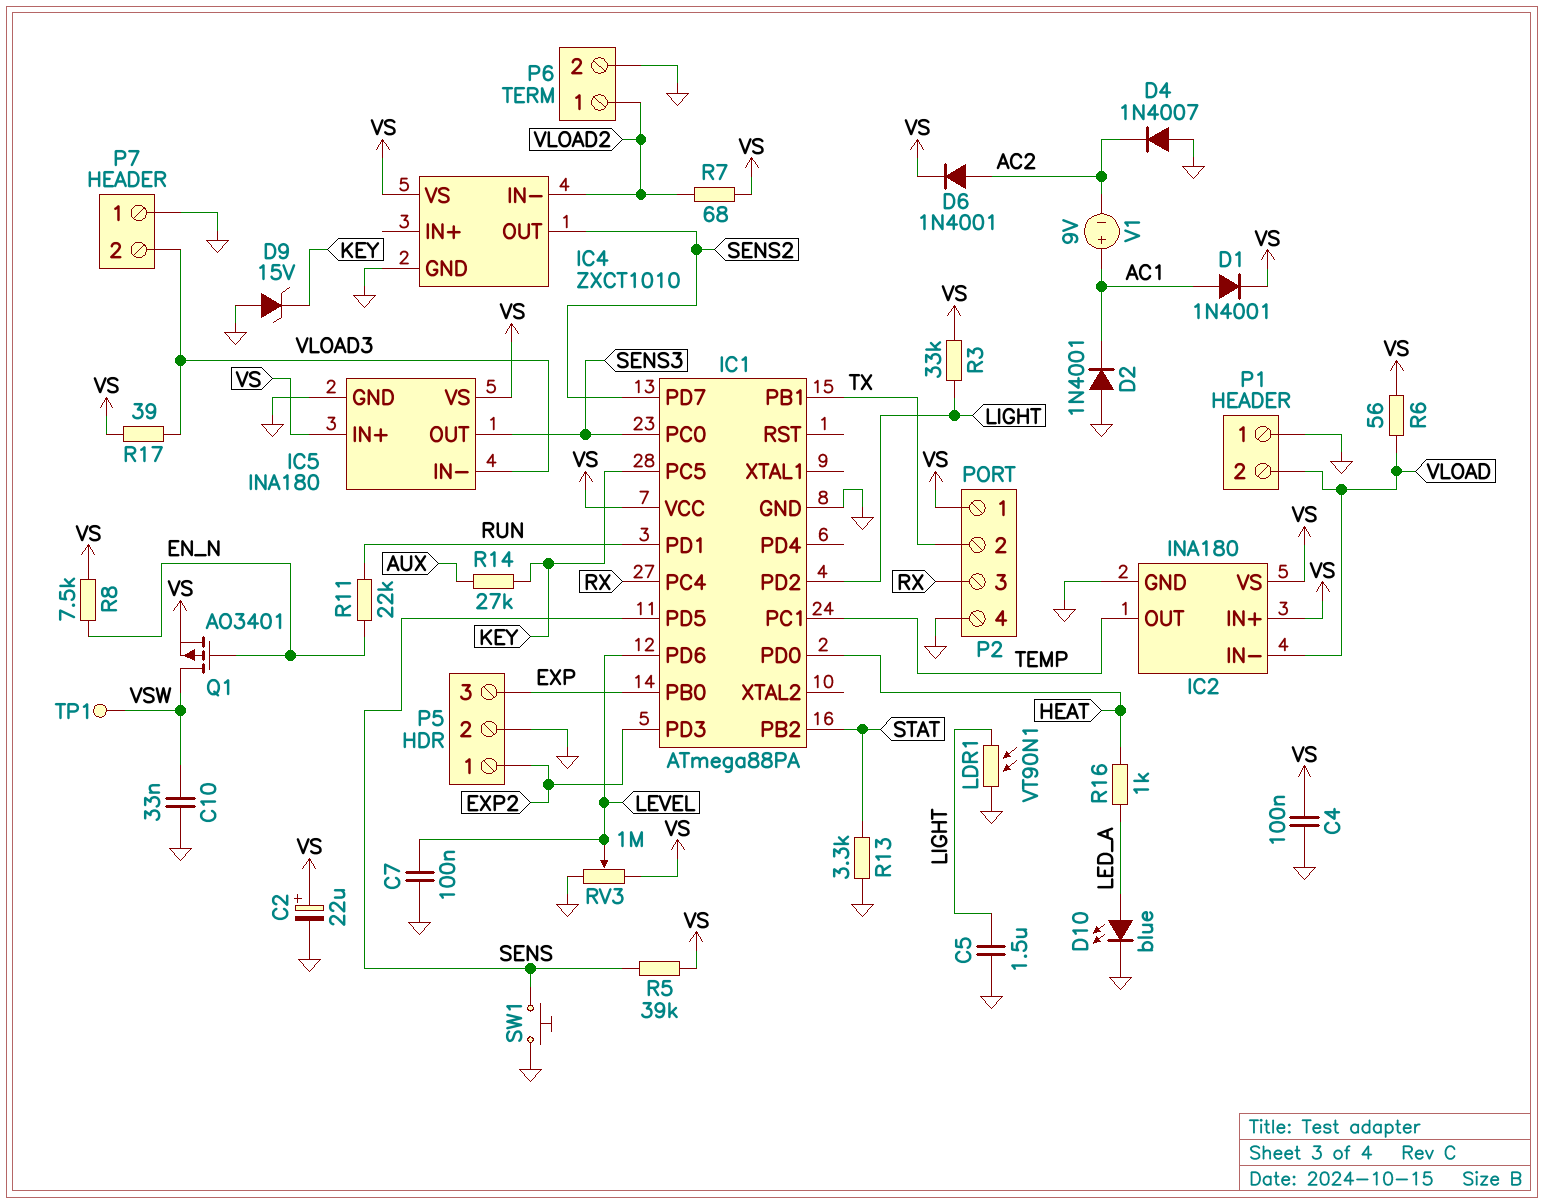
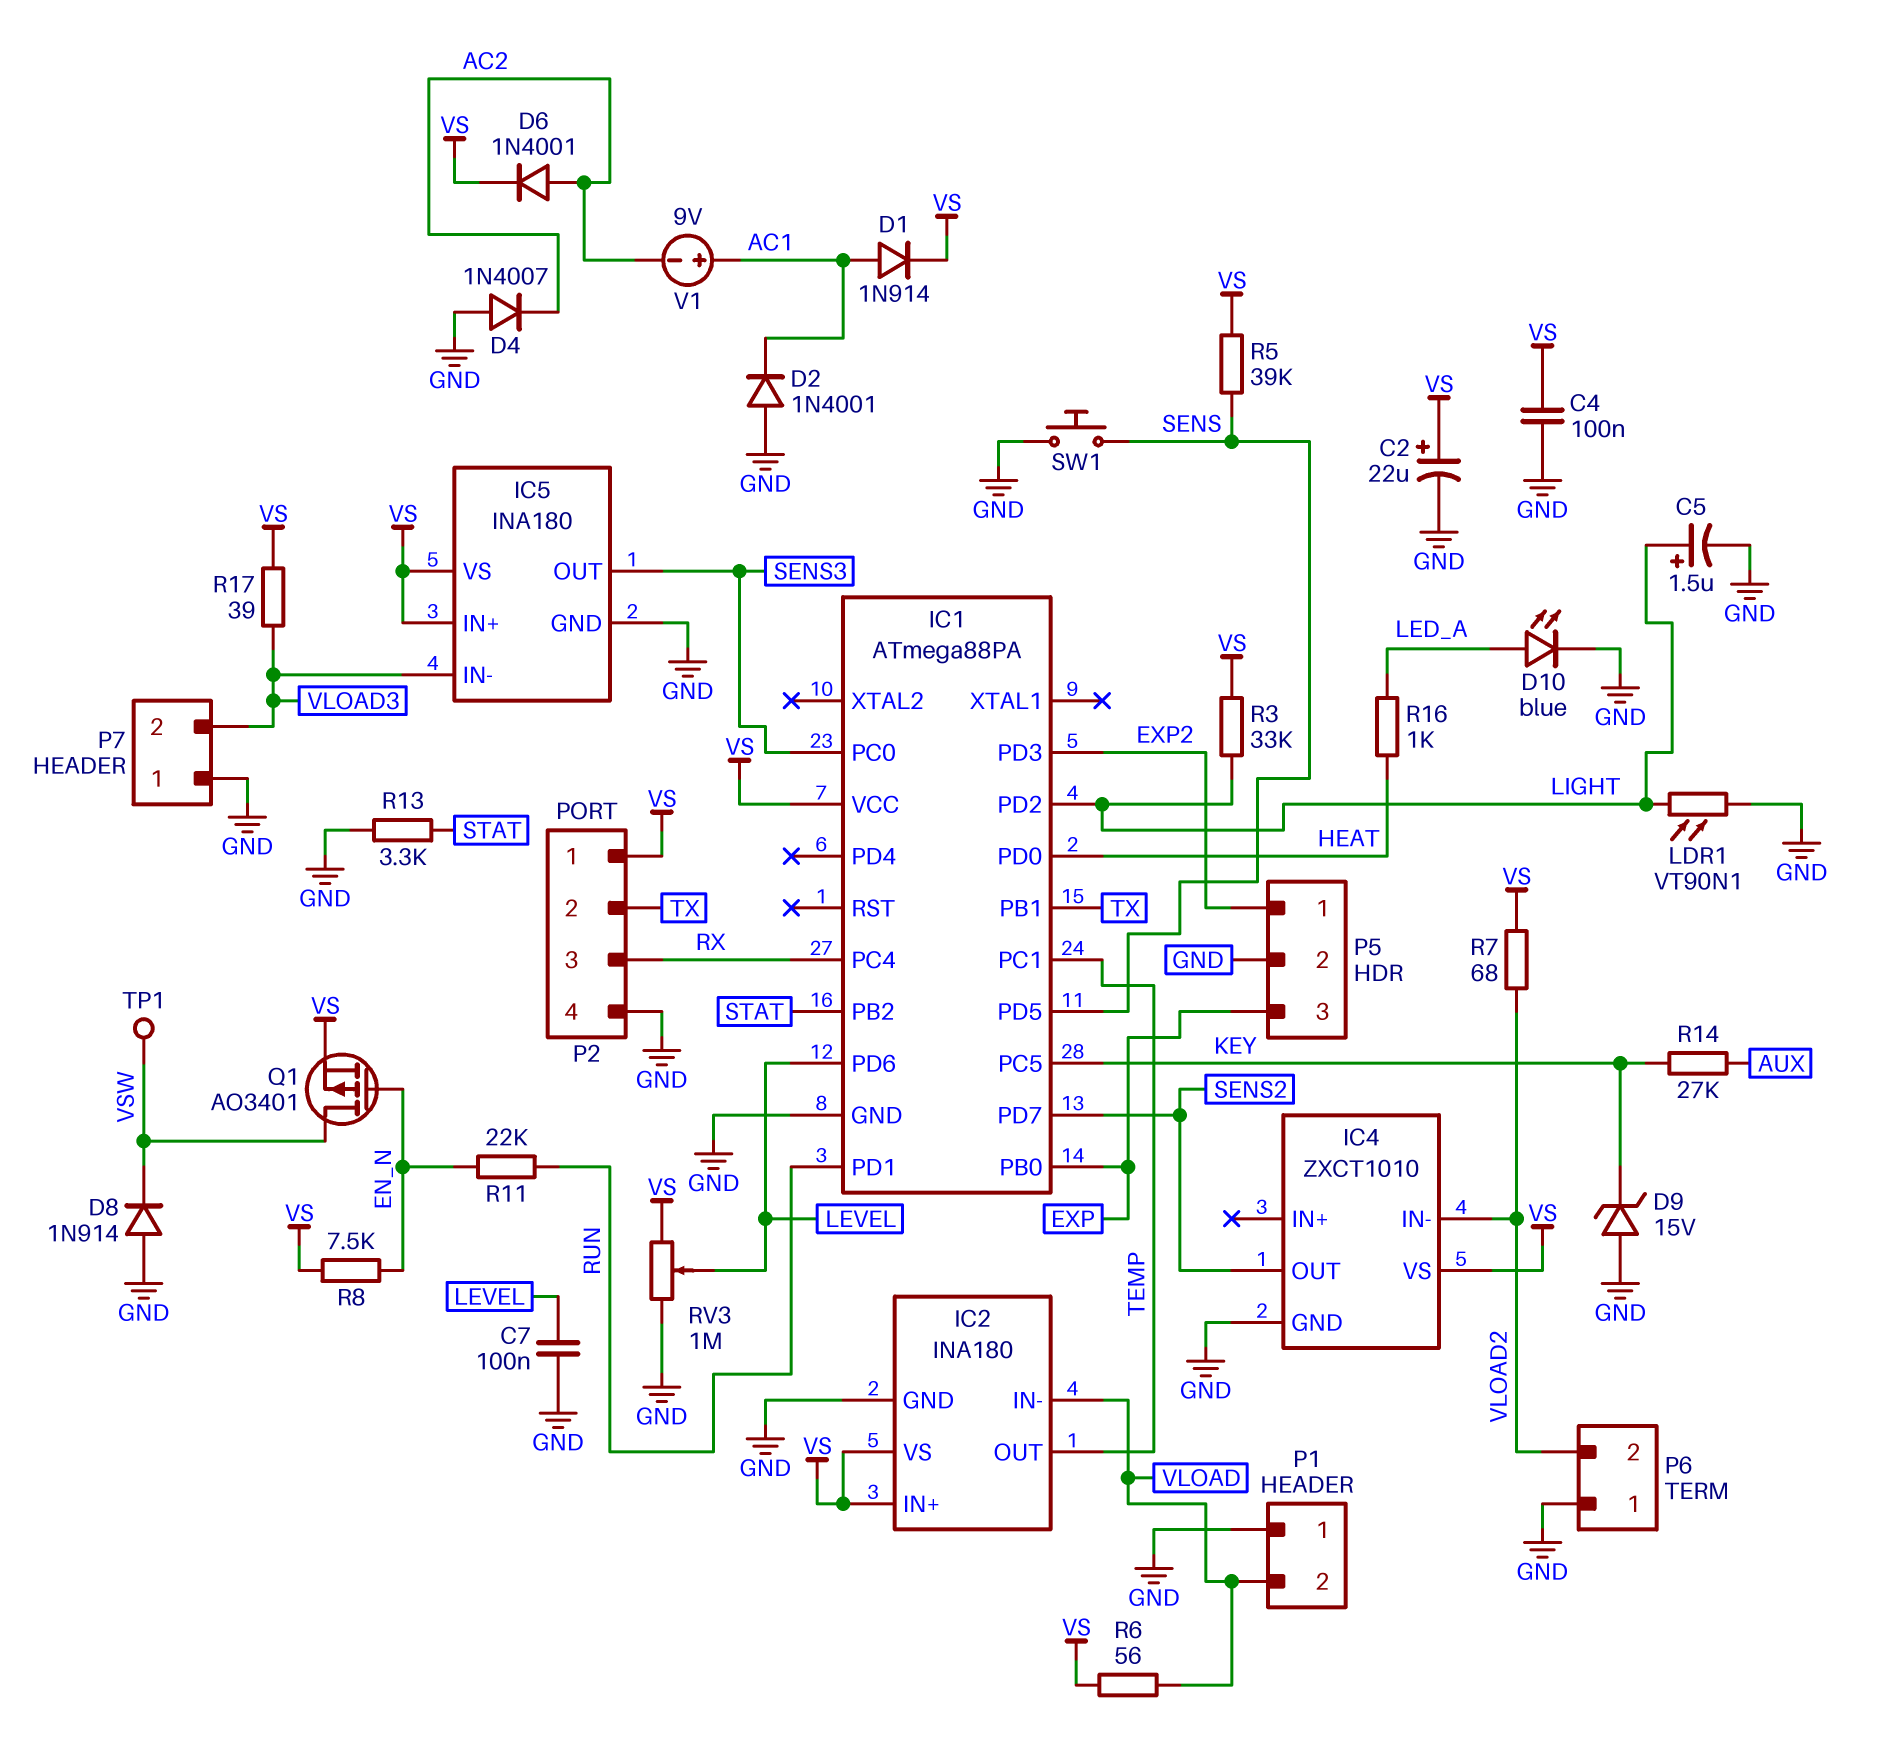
C5: 1.5uF (GND, LIGHT) -> 1.5uF (plus LIGHT, minus GND)
C10: 33nF (GND, VSW) -> none
D1: diode 1N4001 (A AC1, K VS) -> diode 1N914 (A AC1, K VS)
D8: none -> diode 1N914 (A GND, K VSW)
P6 pin 1: VLOAD2 -> GND
P6 pin 2: GND -> VLOAD2

